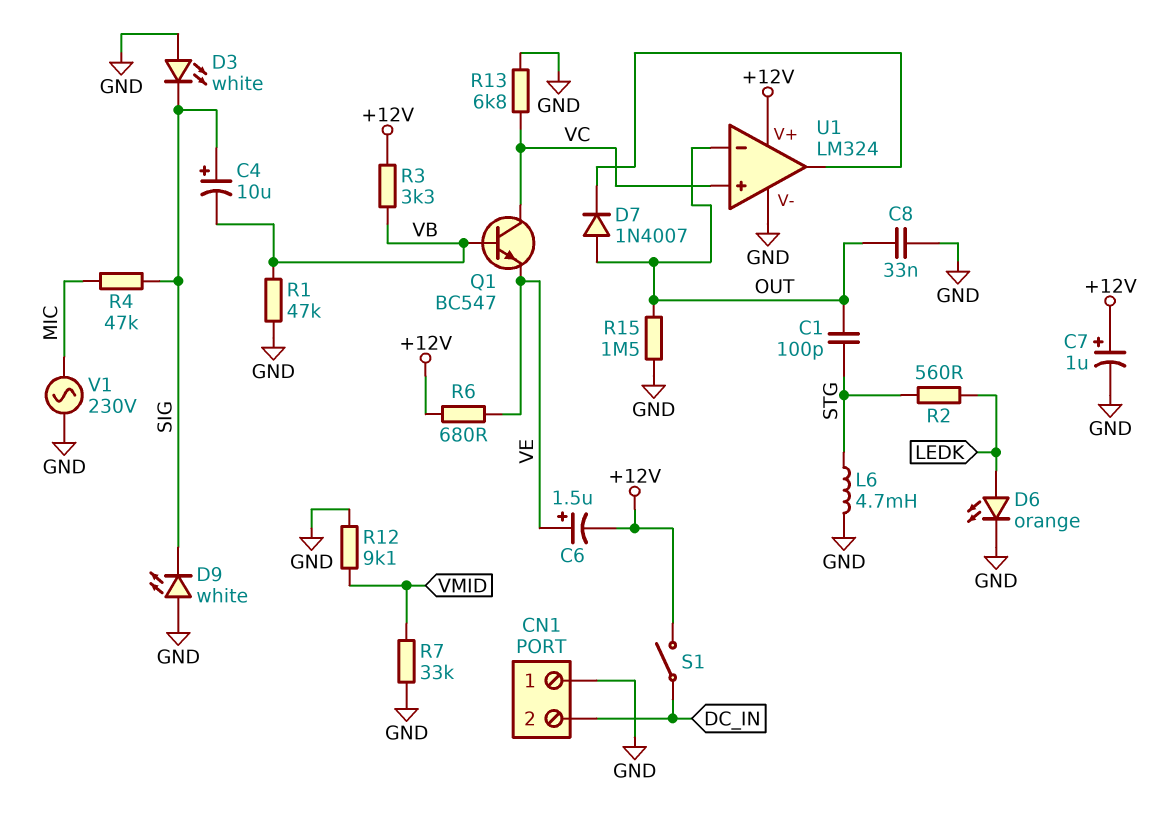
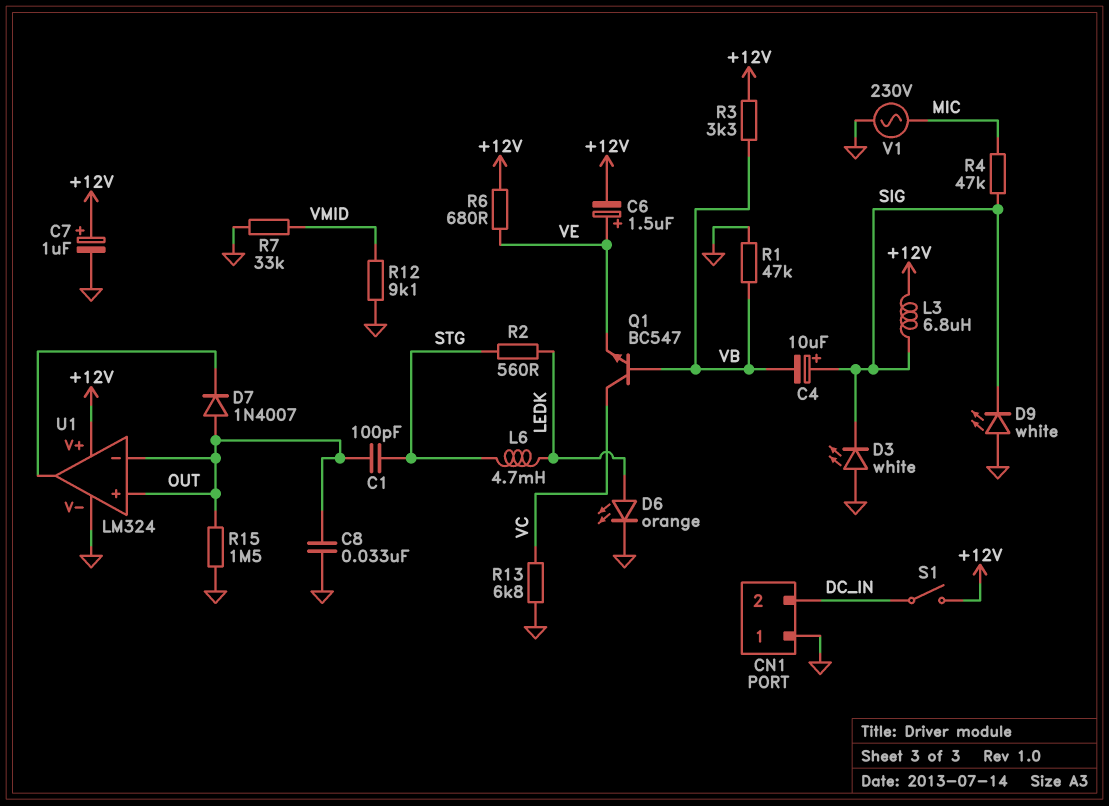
L3: none -> 6.8uH (+12V, SIG)
L6: 4.7mH (GND, STG) -> 4.7mH (LEDK, STG)
U1 pin in+: VC -> OUT

